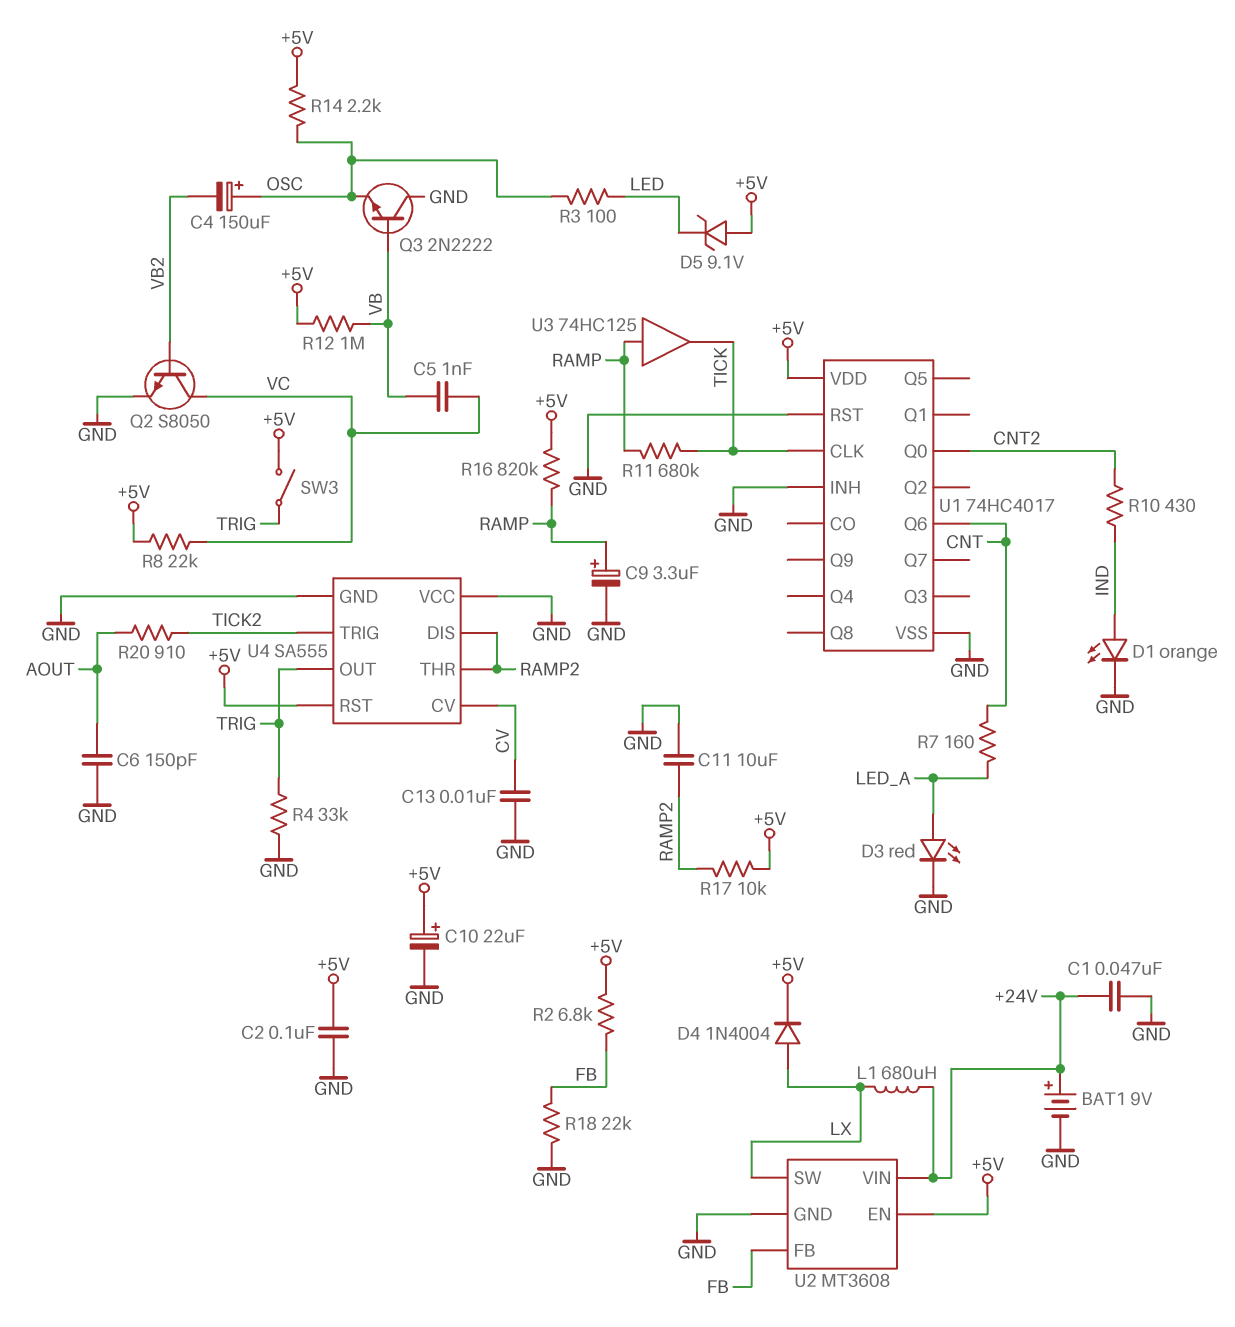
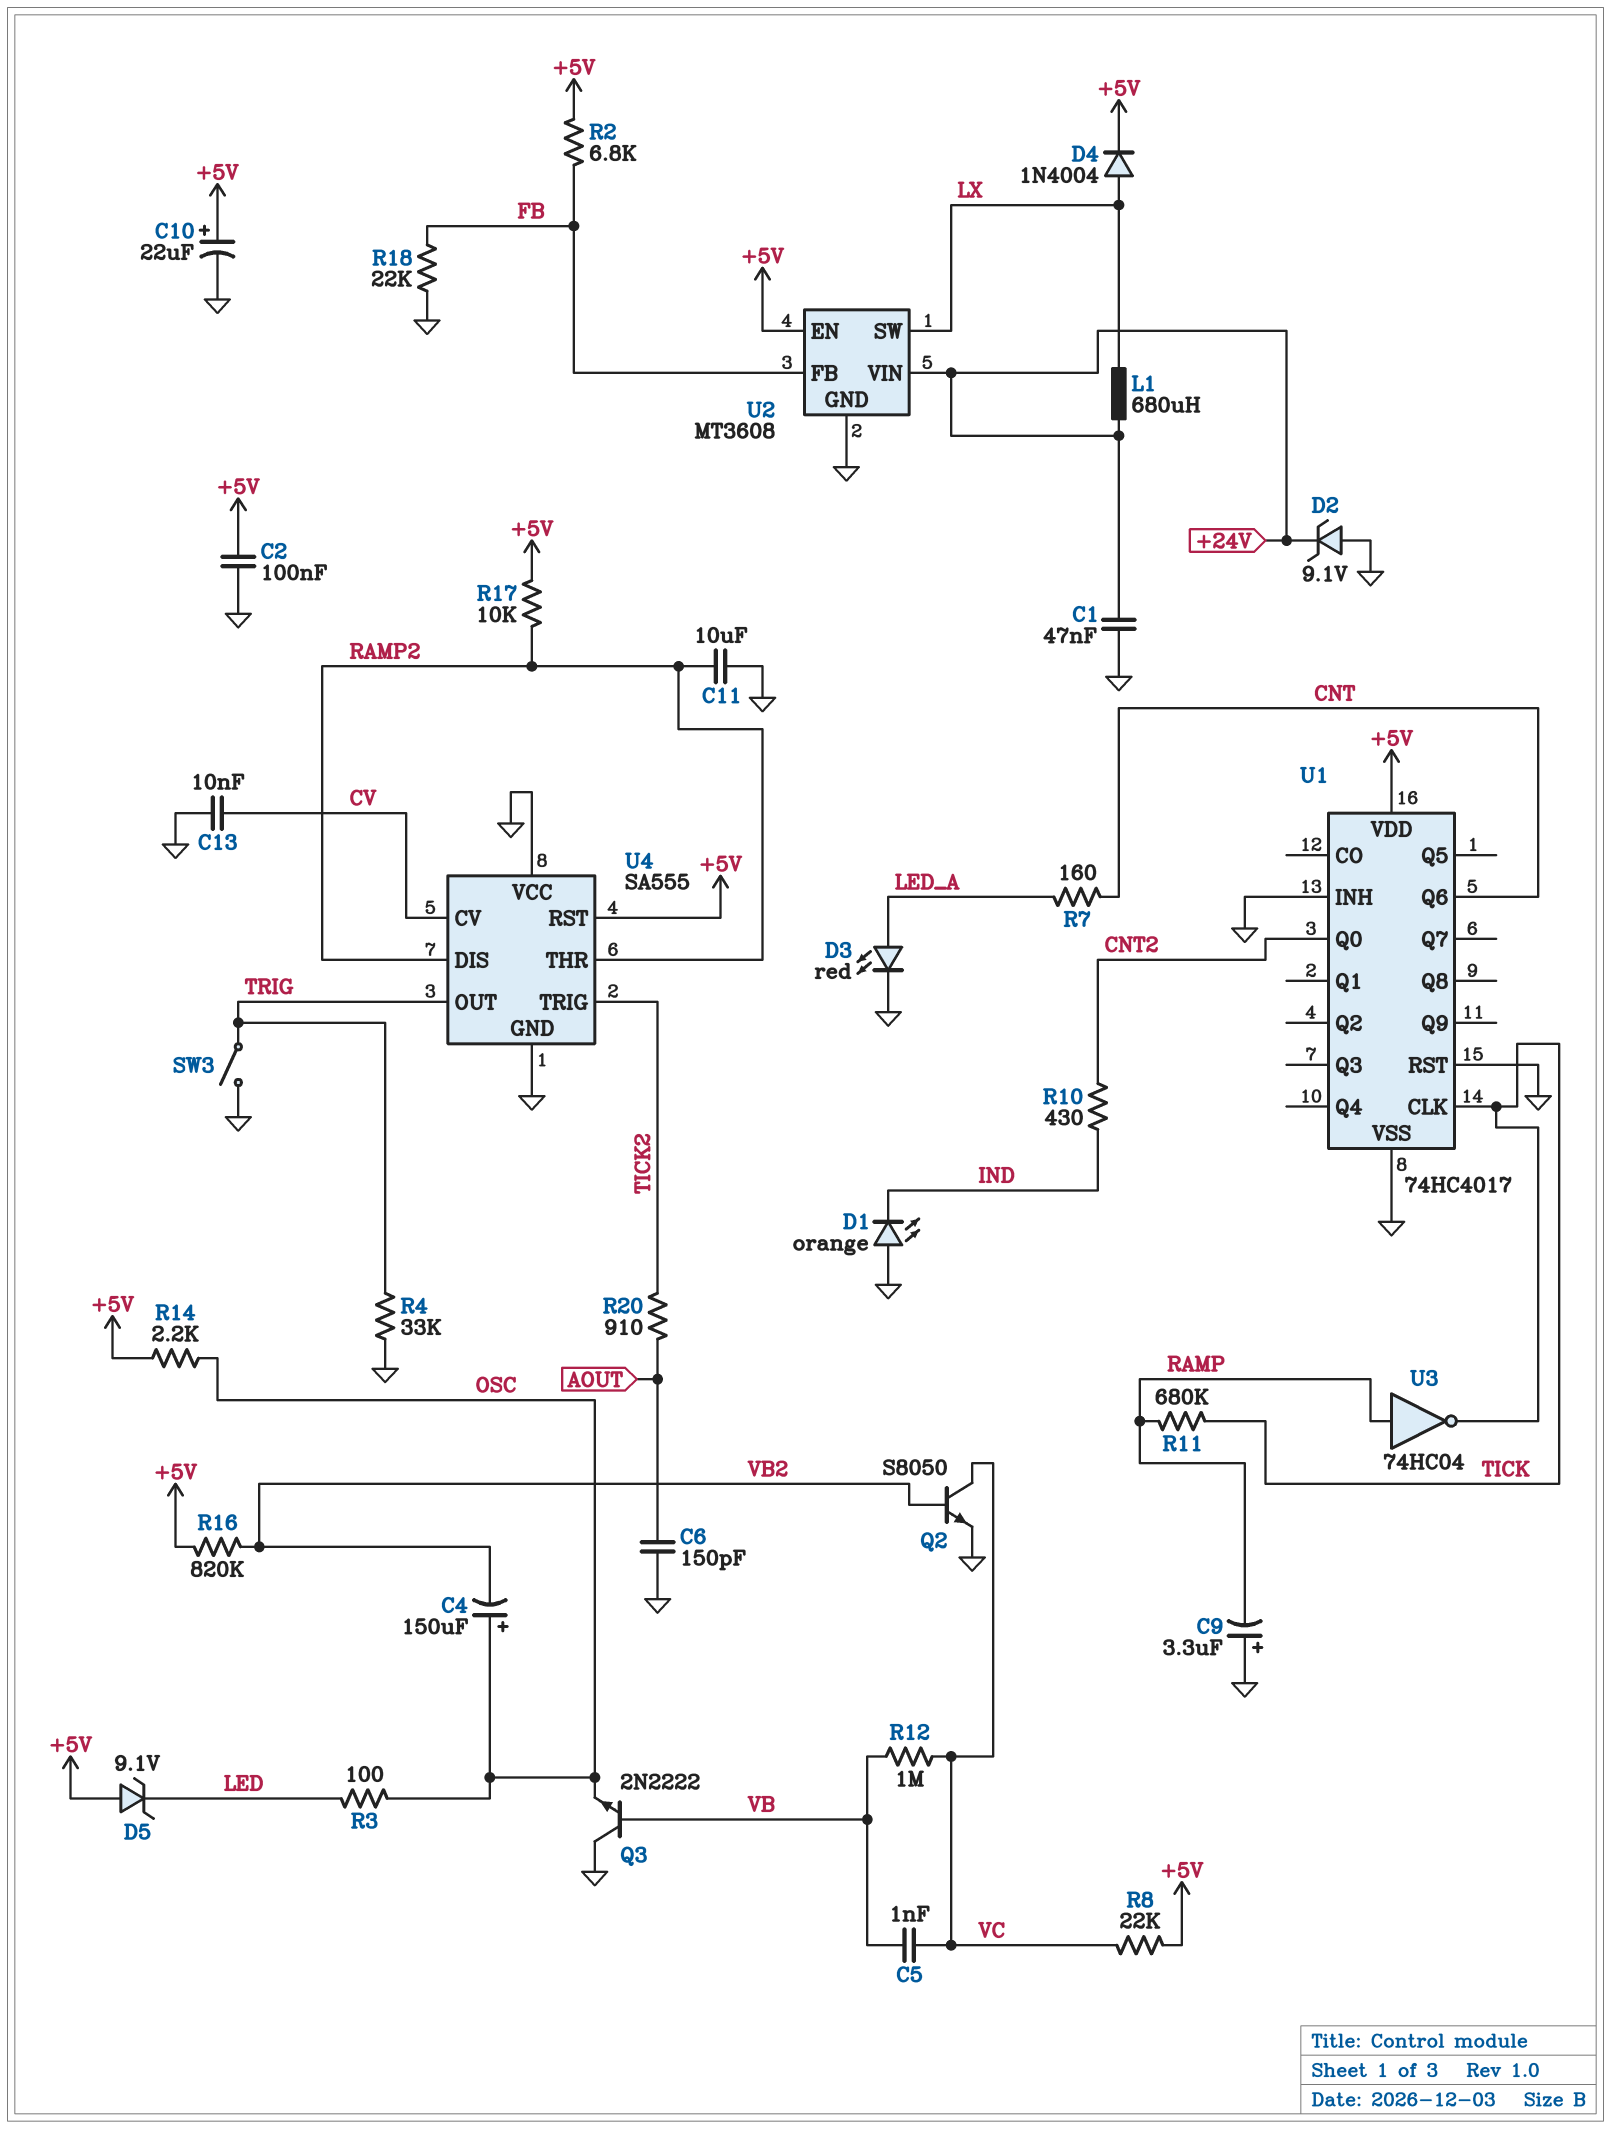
BAT1: 9V (plus +24V, minus GND) -> none
C9: 3.3uF (plus RAMP, minus GND) -> 3.3uF (plus GND, minus RAMP)
D1: LED orange (A IND, K GND) -> LED orange (A GND, K IND)
D2: none -> zener 9.1V (A GND, K +24V)
R12: 1M (+5V, VB) -> 1M (VB, VC)
R16: 820k (+5V, RAMP) -> 820k (+5V, VB2)
SW3: switch (+5V, TRIG) -> switch (GND, TRIG)
U3: buffer 74HC125 (in RAMP, out TICK) -> NOT 74HC04 (in RAMP, out TICK)

